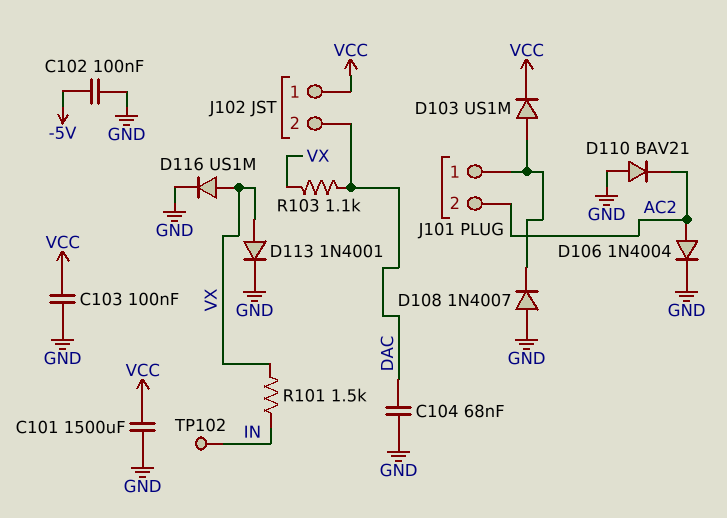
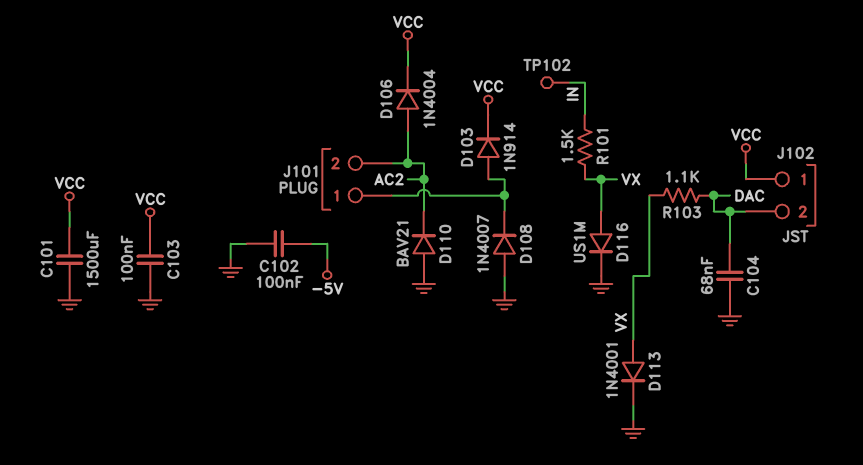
D103: diode US1M (A J101/1, K VCC) -> diode 1N914 (A J101/1, K VCC)
D106: diode 1N4004 (A AC2, K GND) -> diode 1N4004 (A AC2, K VCC)

